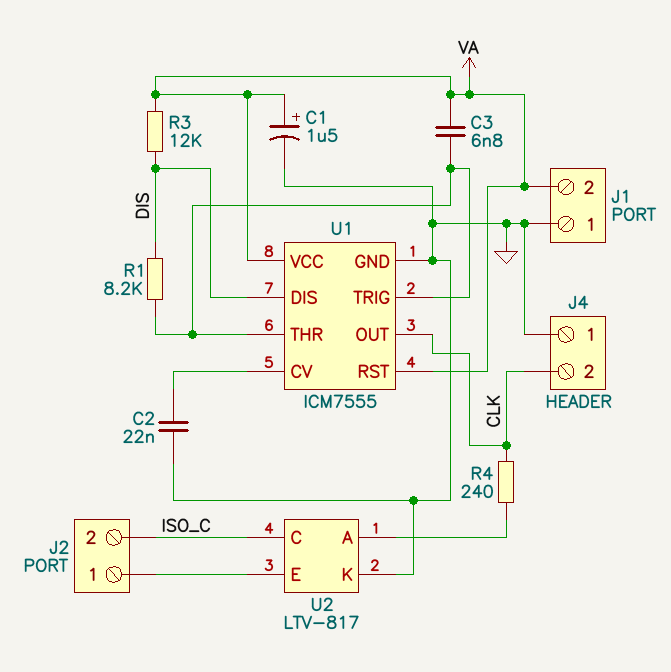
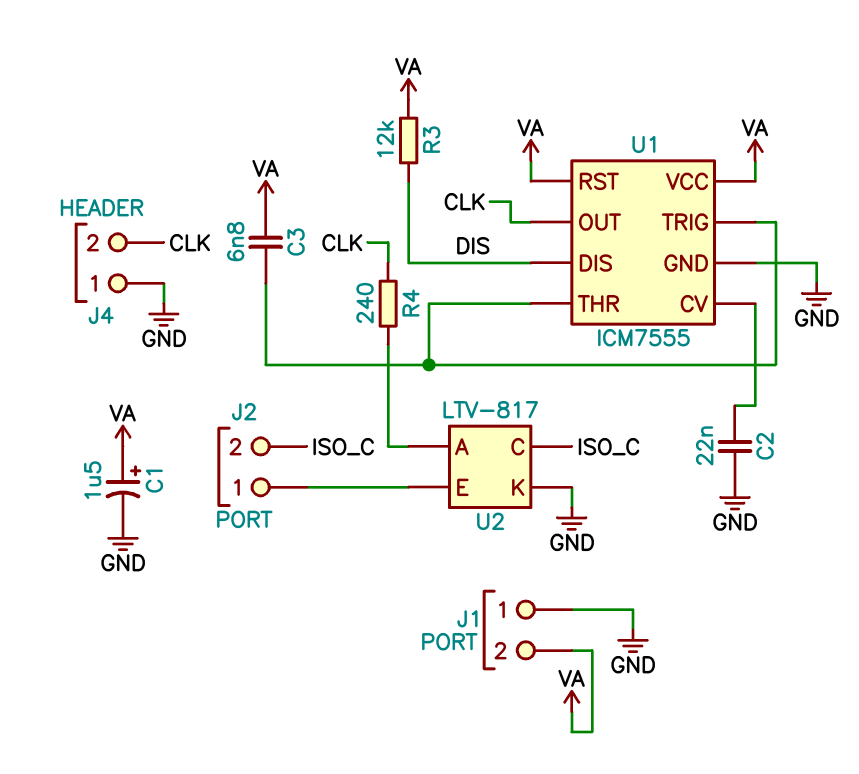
R1: 8.2k (DIS, U1/THR) -> none

